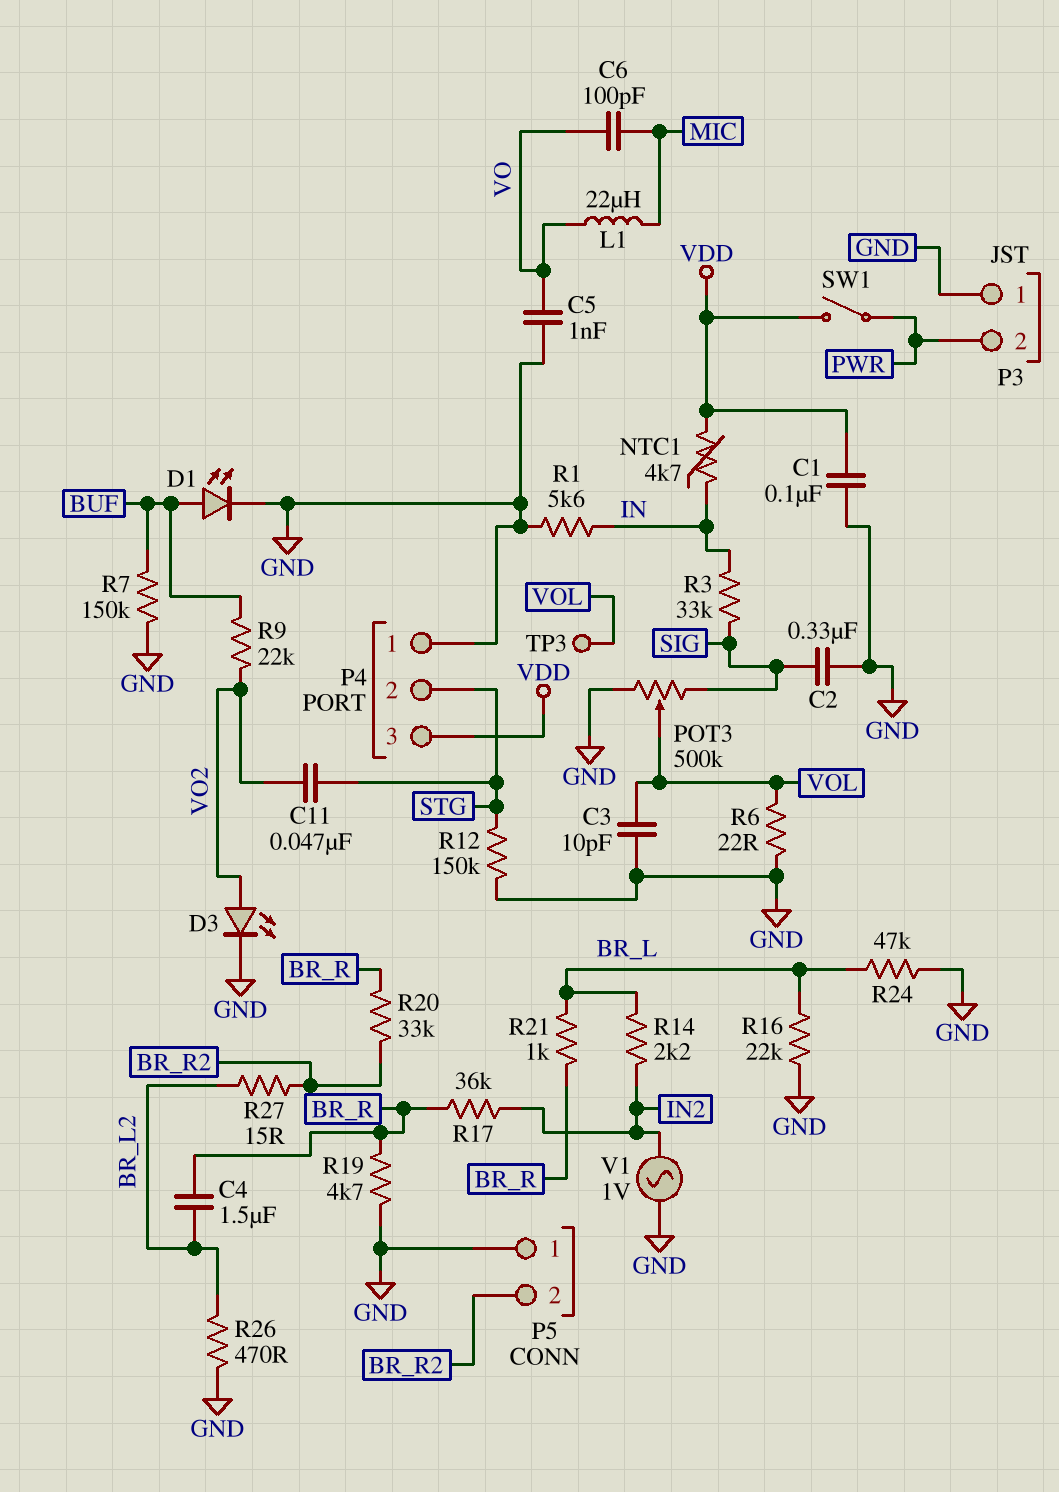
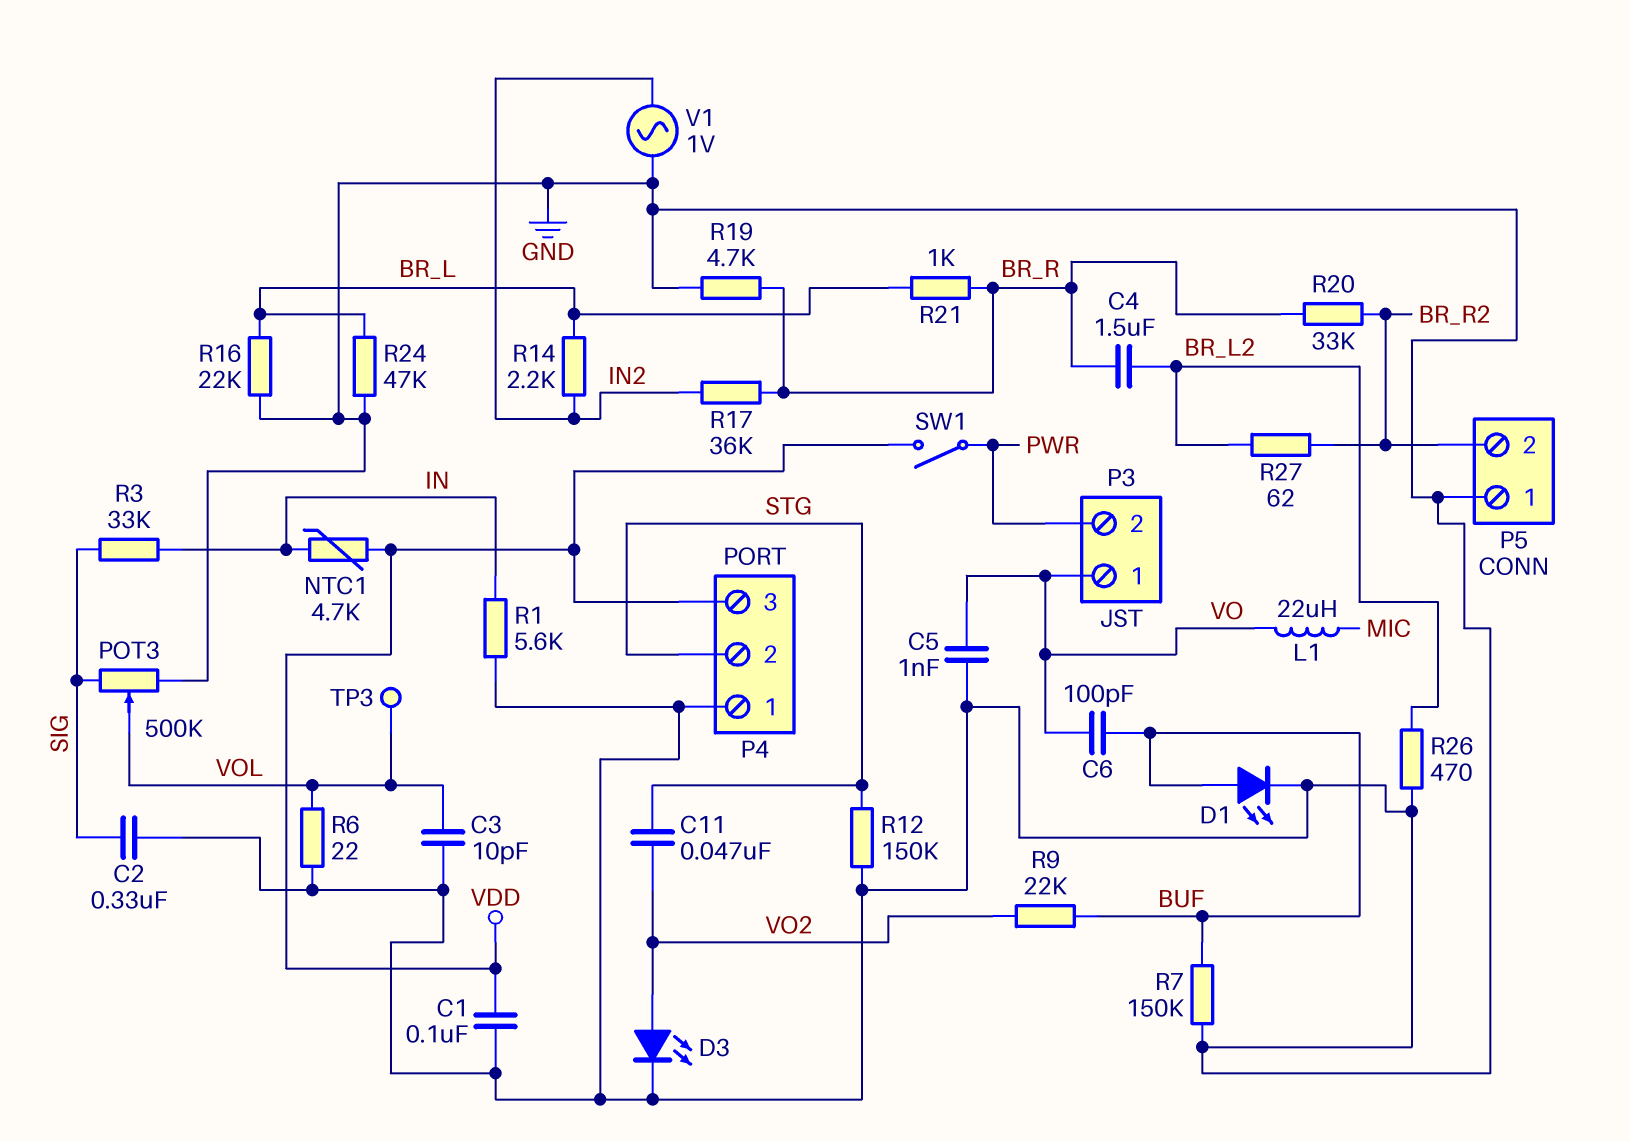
C6: 100pF (MIC, VO) -> 100pF (BUF, VO)
P3 pin 1: GND -> VO
R27: 15 (BR_L2, BR_R2) -> 62 (BR_L2, BR_R2)

